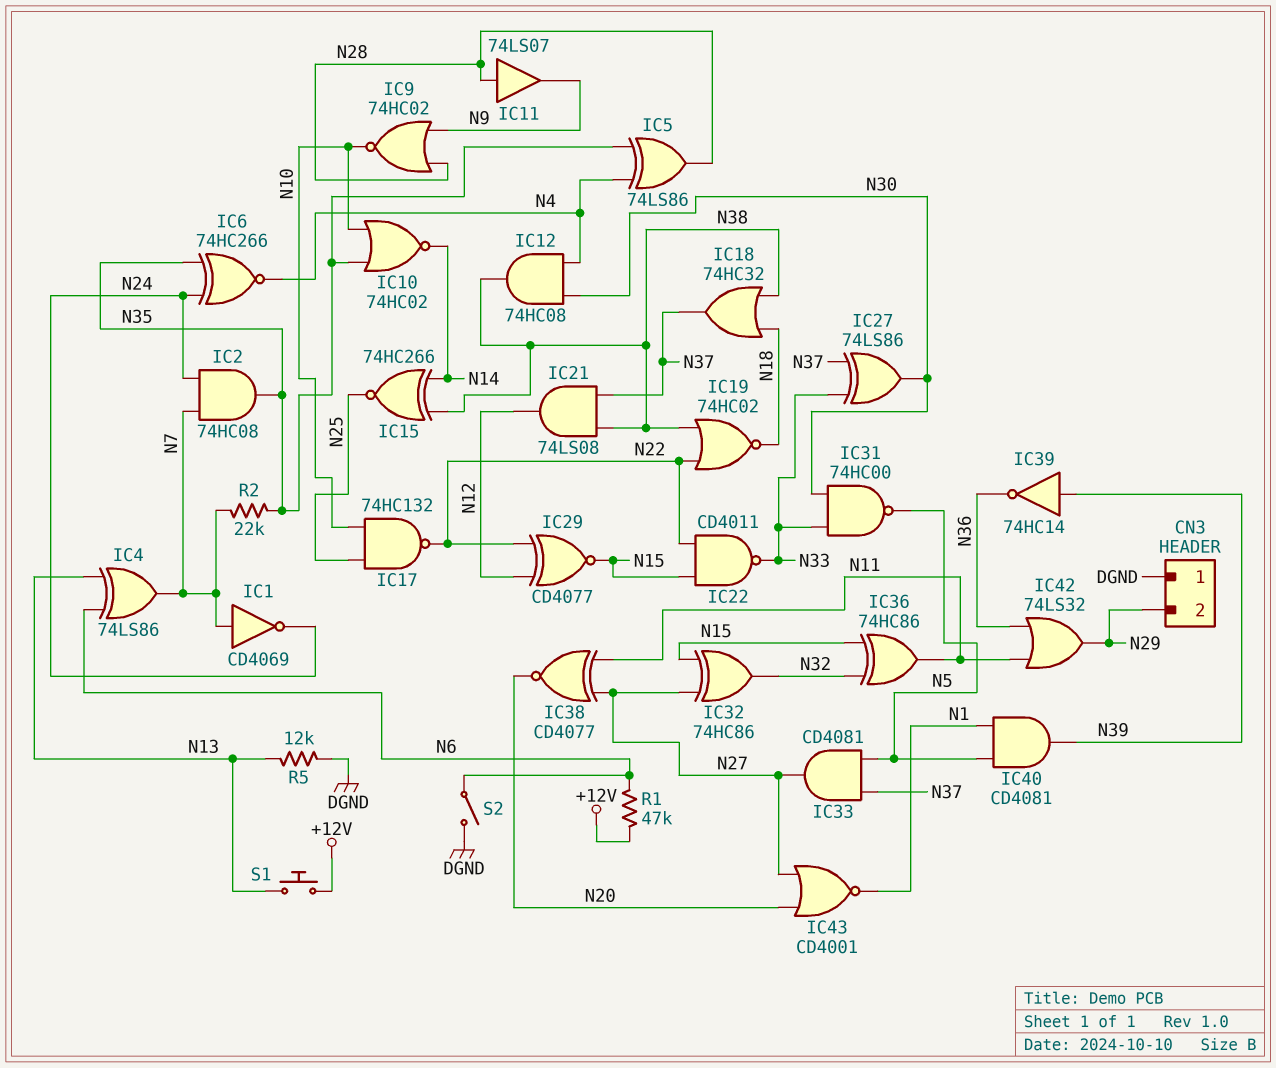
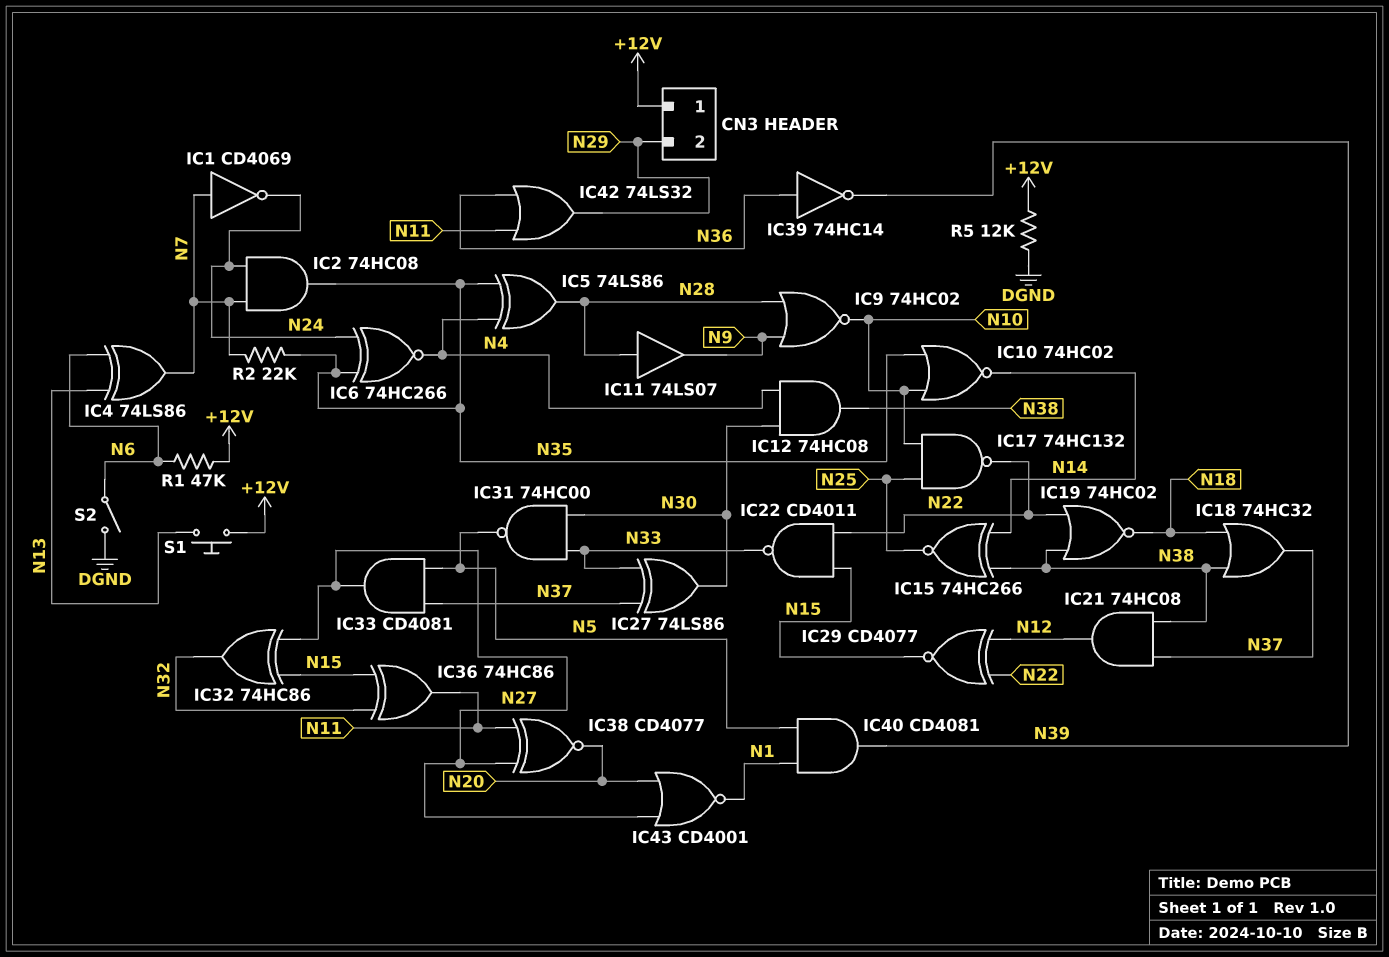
CN3 pin 1: DGND -> +12V
IC21: AND 74LS08 (in N37, in N38, out N12) -> AND 74HC08 (in N37, in N38, out N12)
IC39: NOT 74HC14 (in N39, out N36) -> NOT 74HC14 (in N36, out N39)
R5: 12k (DGND, N13) -> 12k (+12V, DGND)

